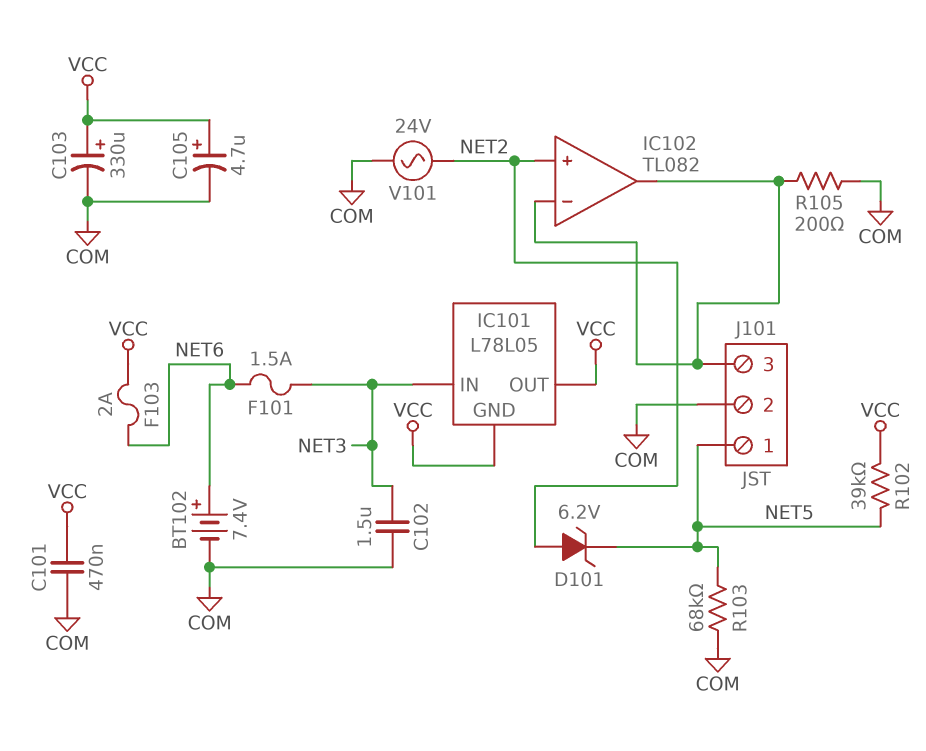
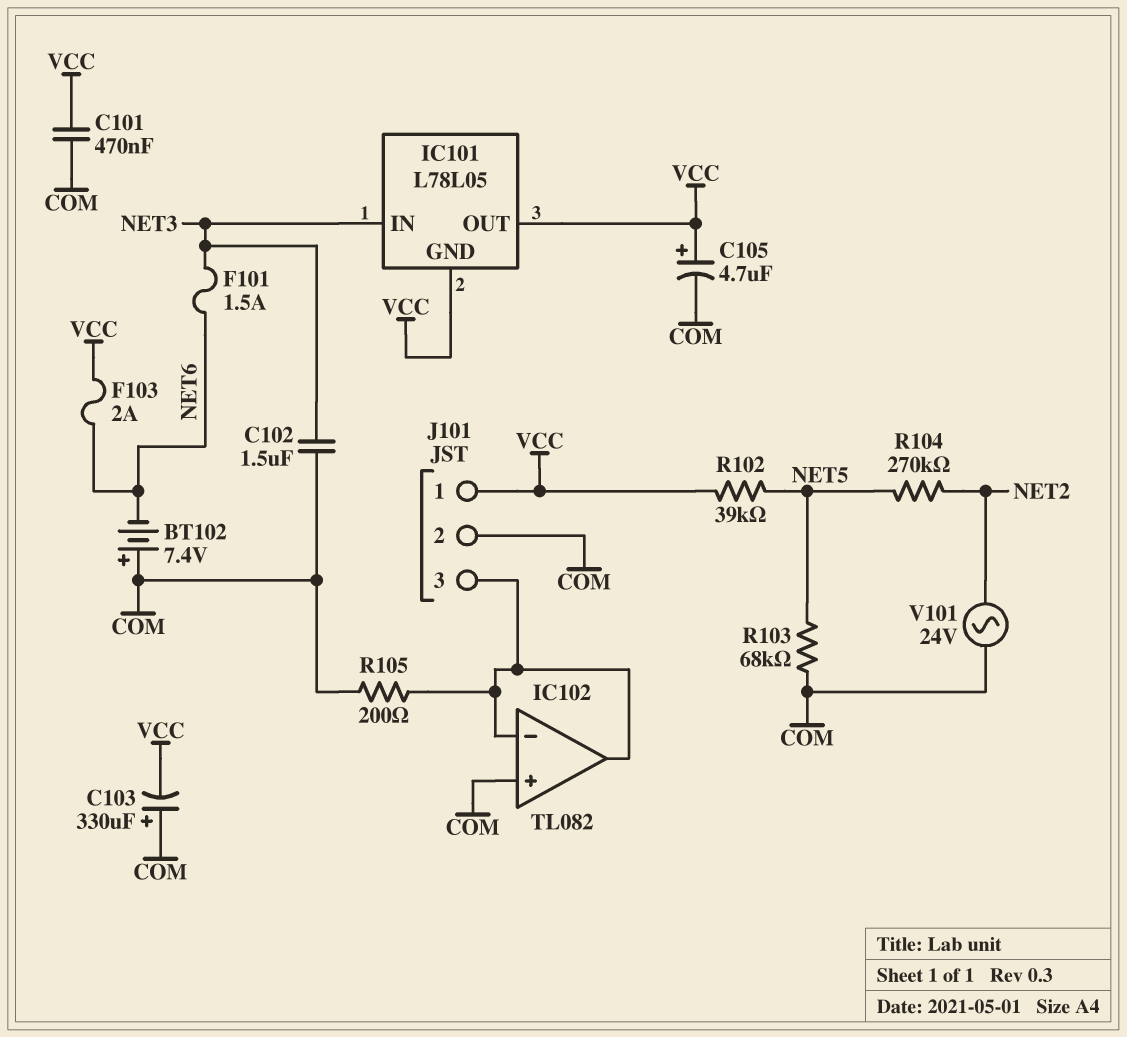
BT102: 7.4V (plus NET6, minus COM) -> 7.4V (plus COM, minus NET6)
C103: 330uF (plus VCC, minus COM) -> 330uF (plus COM, minus VCC)
D101: zener 6.2V (A NET2, K NET5) -> none
IC102 pin in+: NET2 -> COM
J101 pin 1: NET5 -> VCC
R104: none -> 270k (NET2, NET5)

